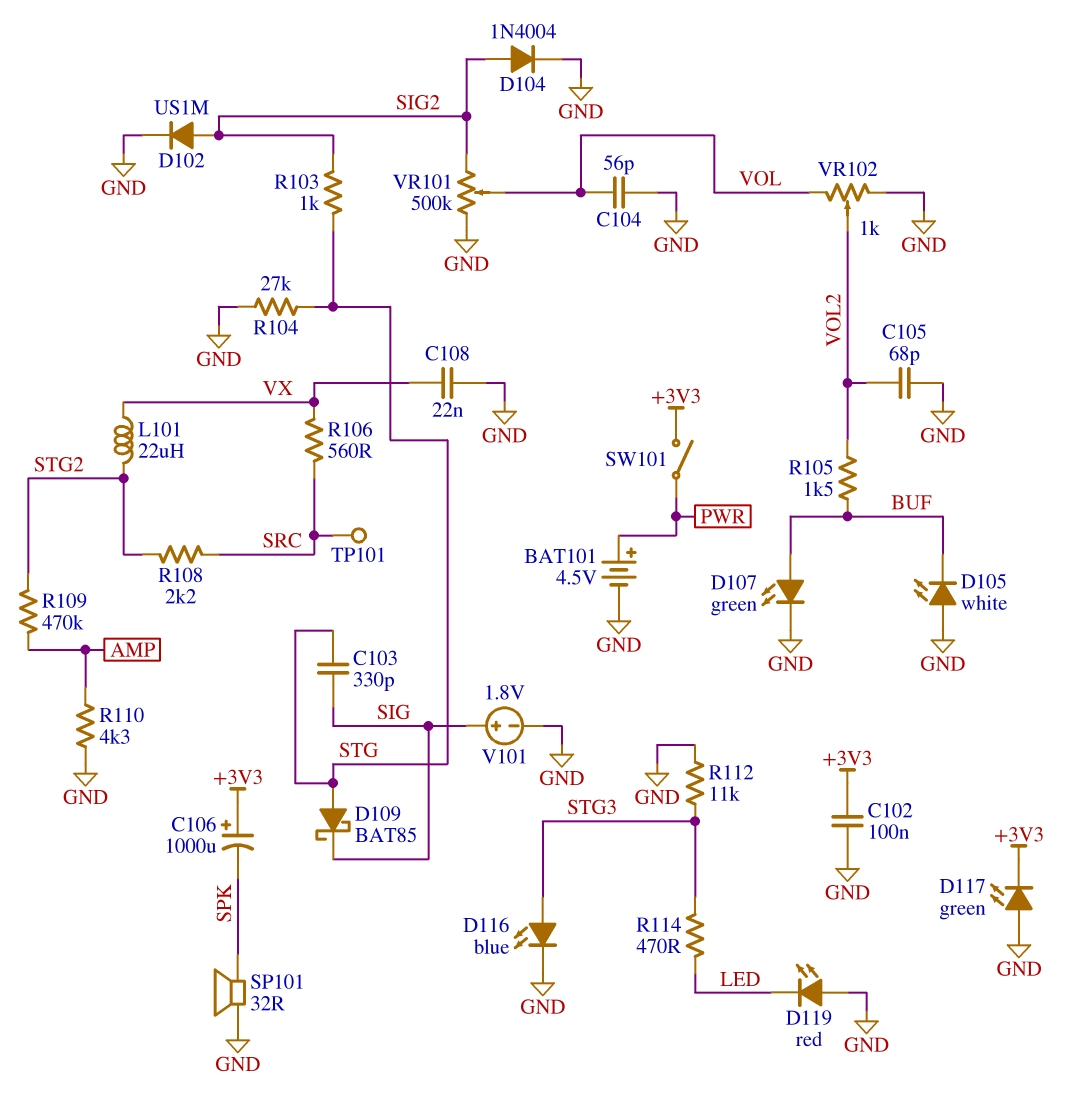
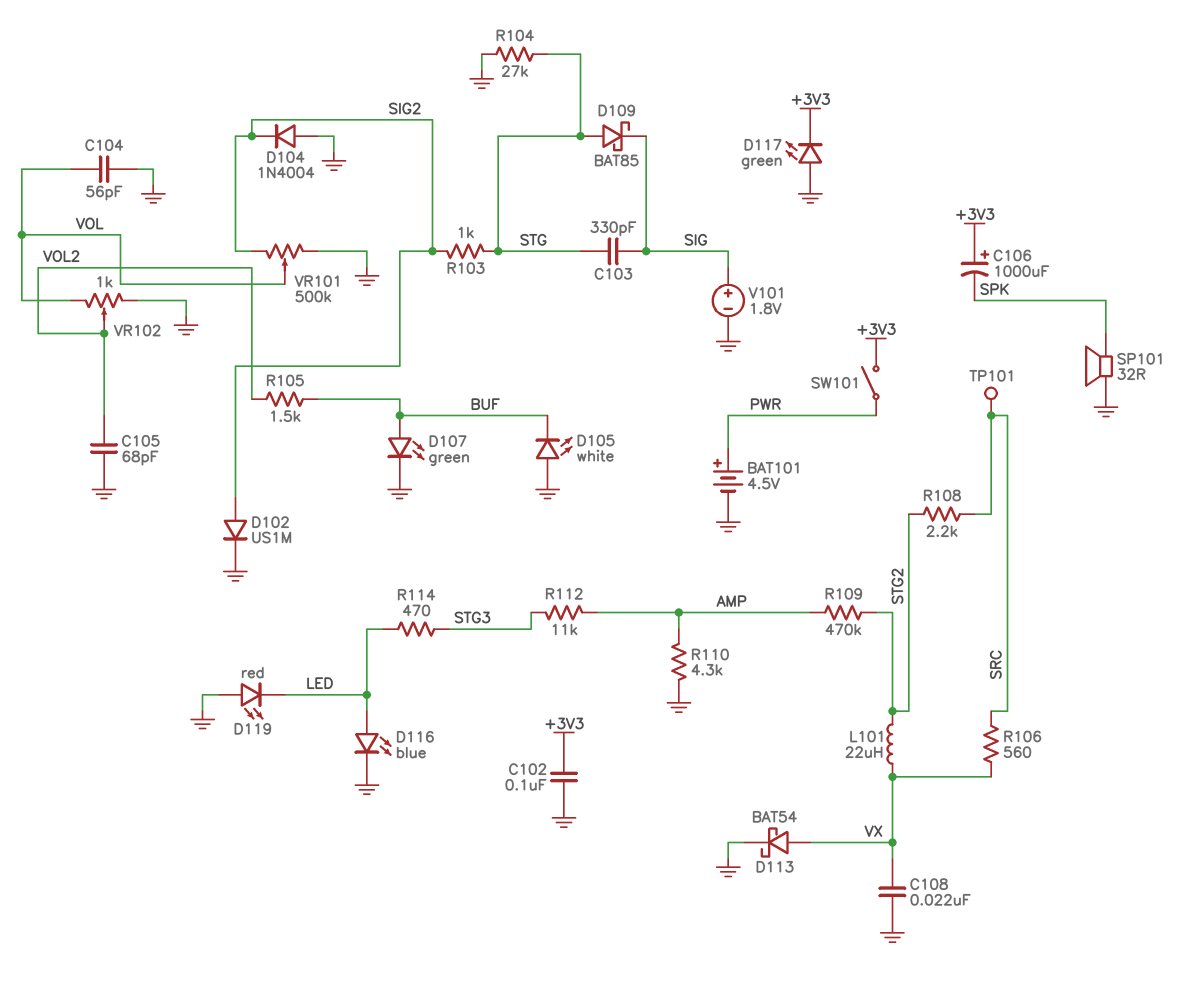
D104: diode 1N4004 (A SIG2, K GND) -> diode 1N4004 (A GND, K SIG2)
D113: none -> schottky BAT54 (A VX, K GND)
D116: LED blue (A STG3, K GND) -> LED blue (A LED, K GND)
R112: 11k (GND, STG3) -> 11k (AMP, STG3)

